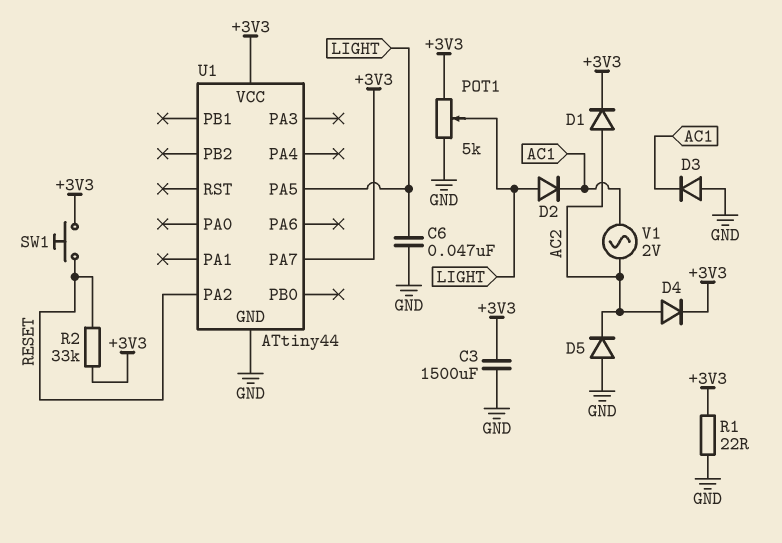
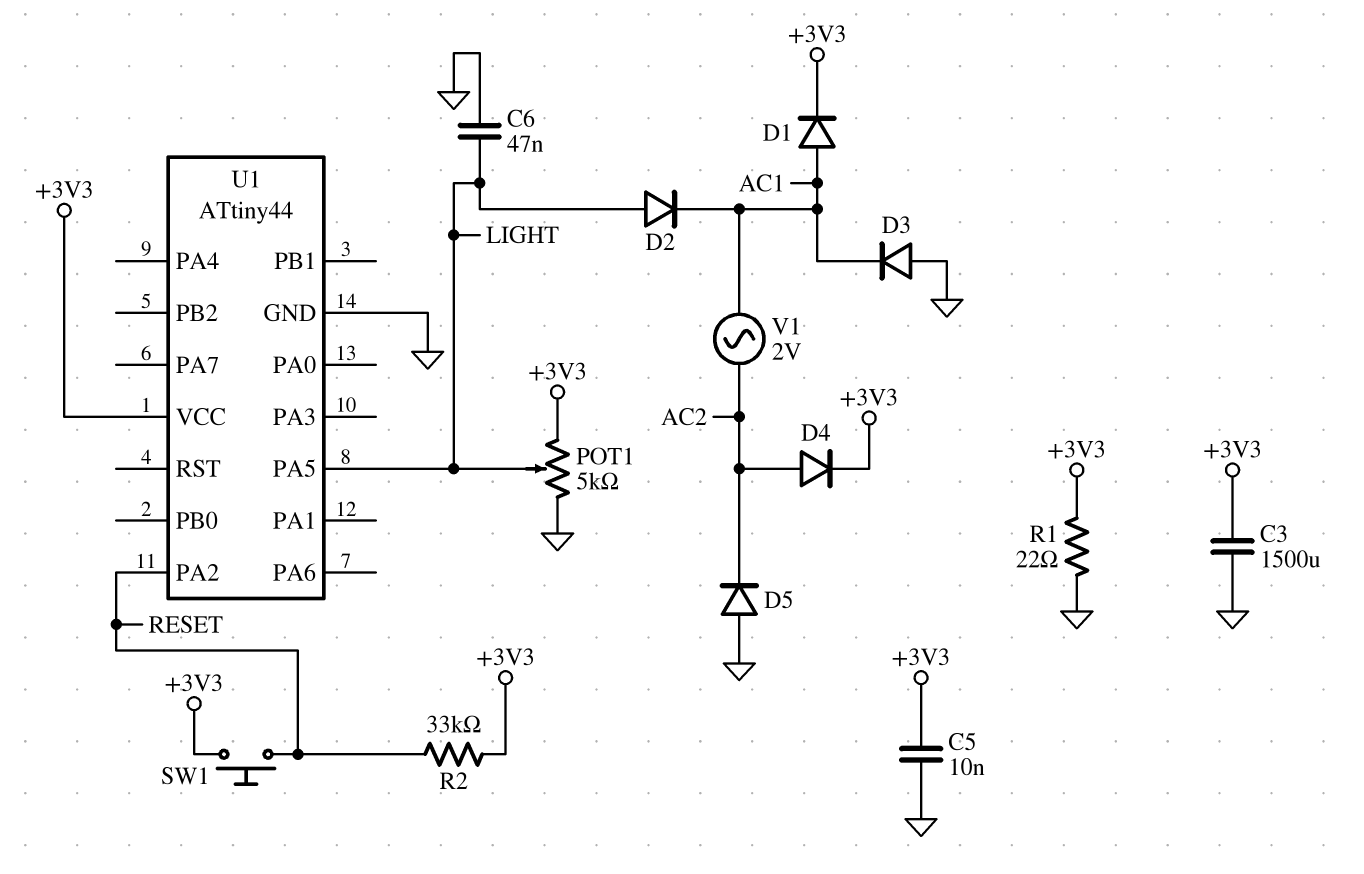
C5: none -> 10nF (+3V3, GND)
D1: diode (A AC2, K +3V3) -> diode (A AC1, K +3V3)
U1 pin PA7: +3V3 -> none

